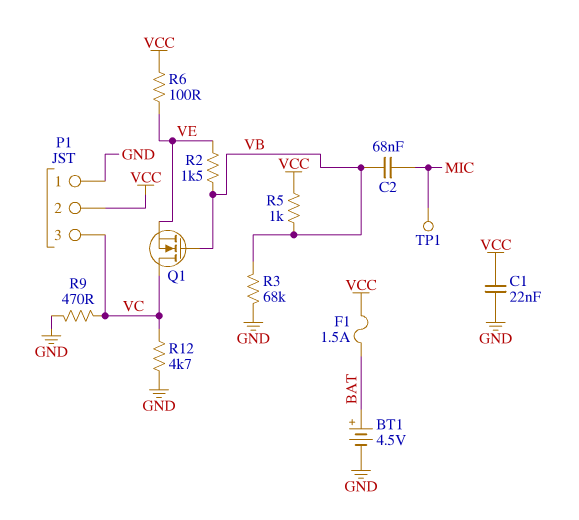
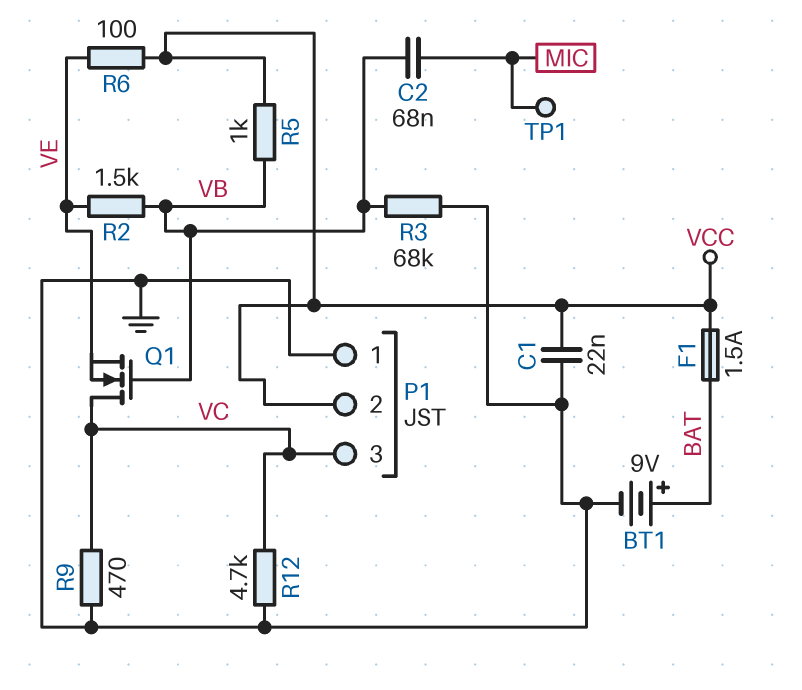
BT1: 4.5V (plus BAT, minus GND) -> 9V (plus BAT, minus GND)

